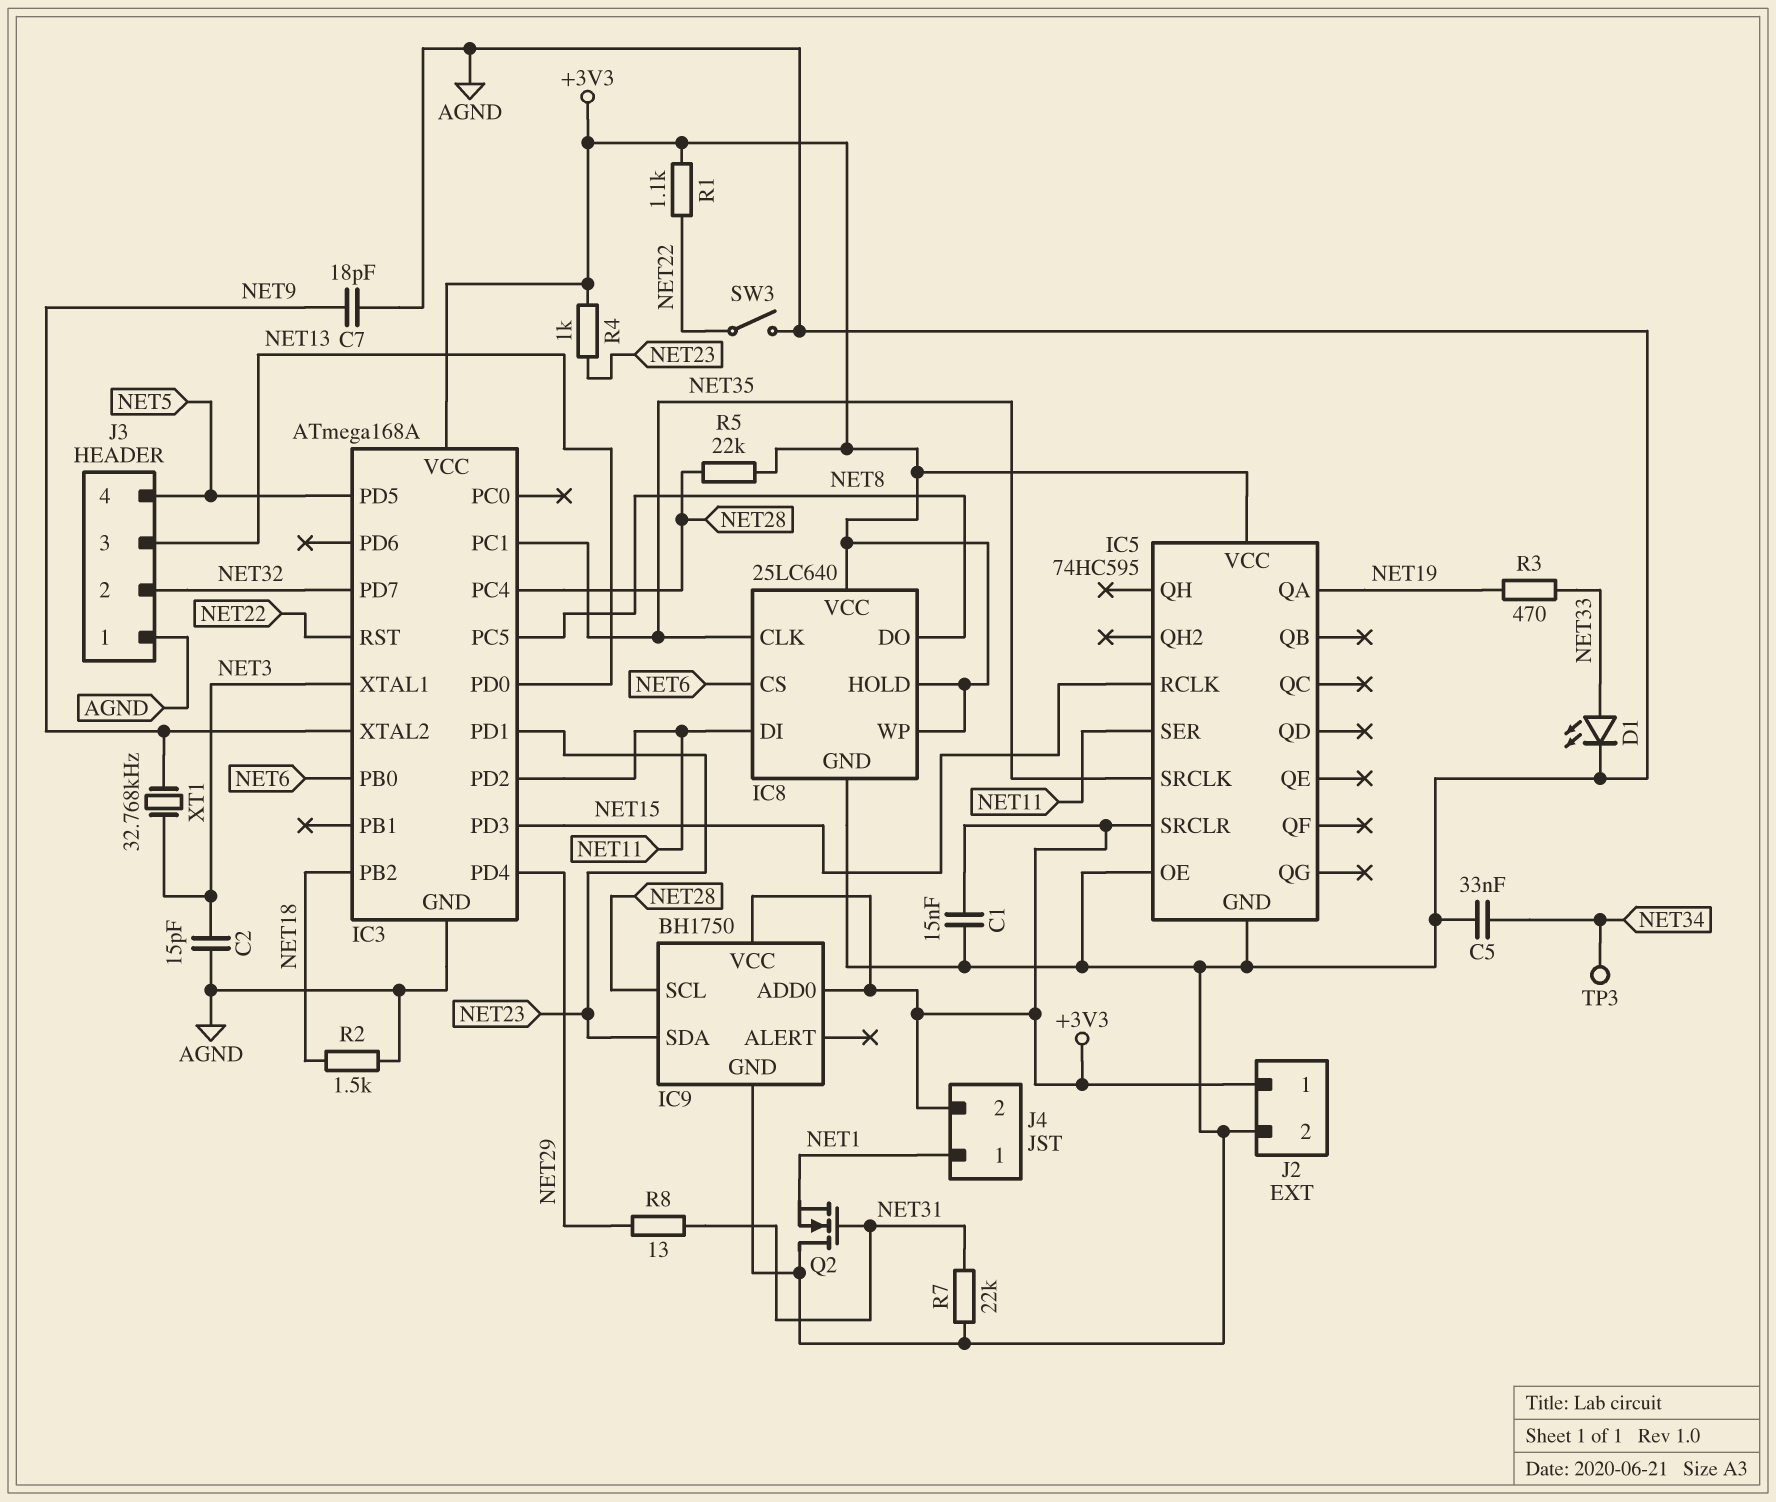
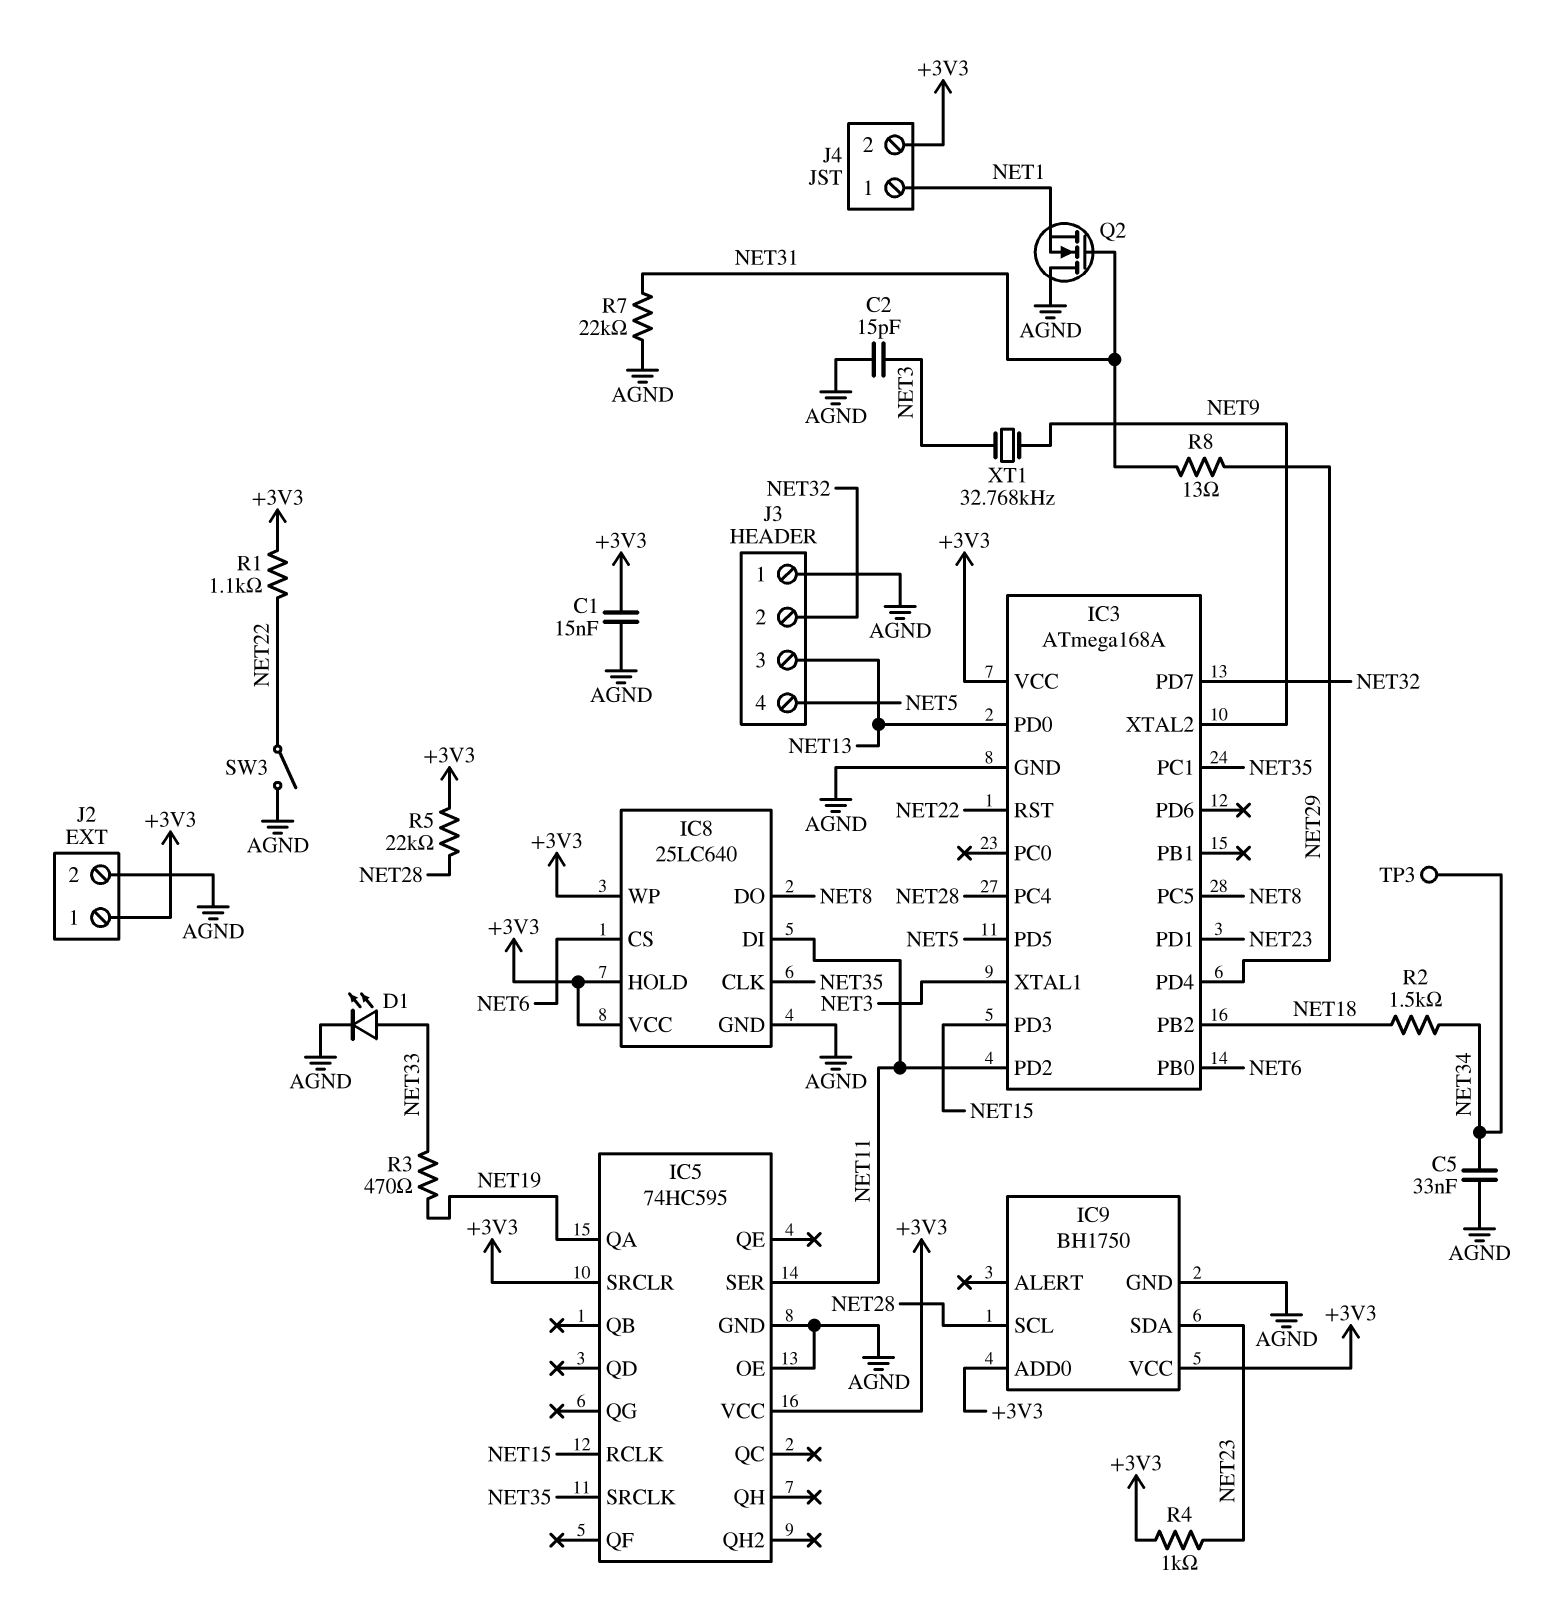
C7: 18pF (AGND, NET9) -> none
R2: 1.5k (AGND, NET18) -> 1.5k (NET18, NET34)

